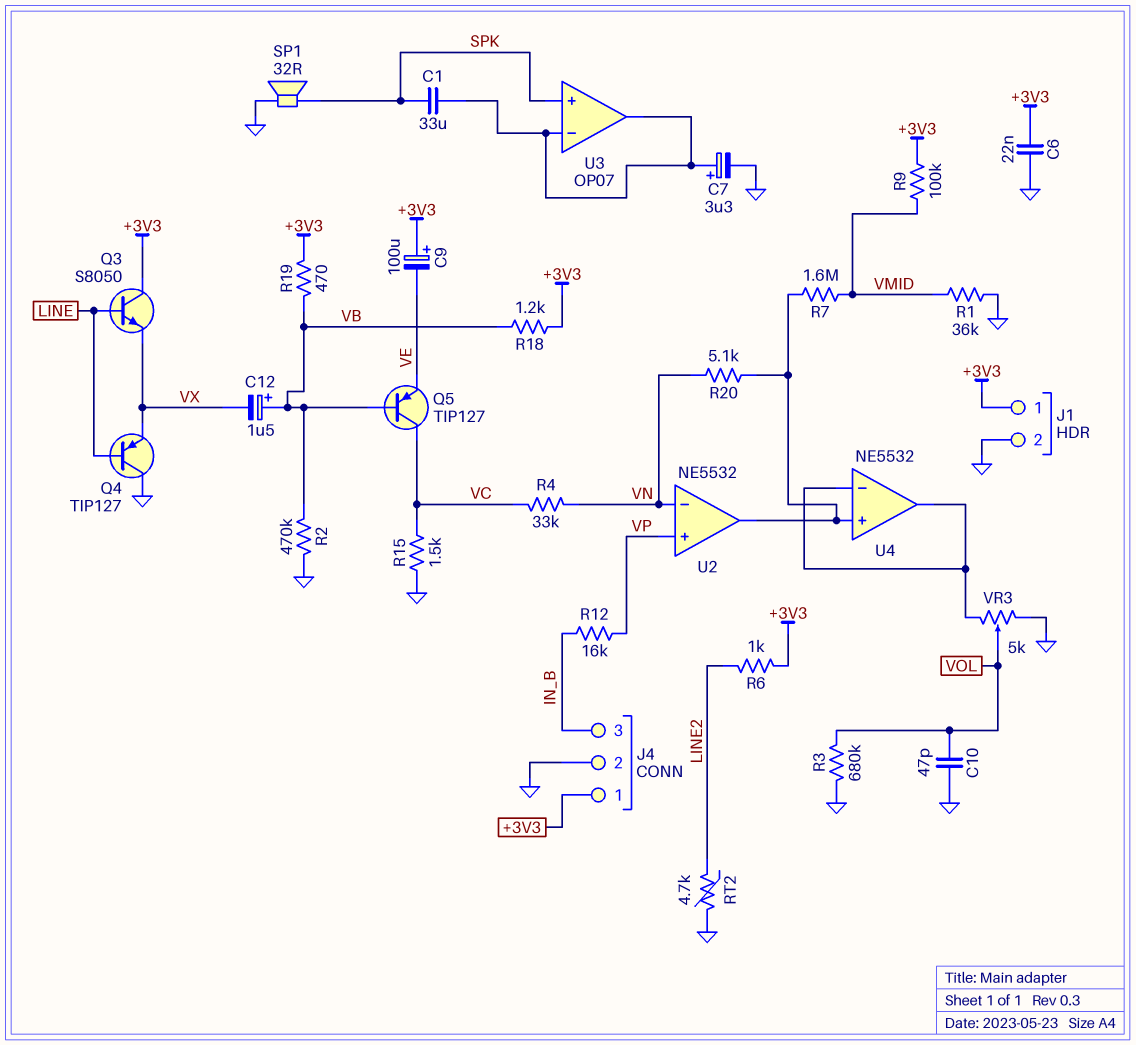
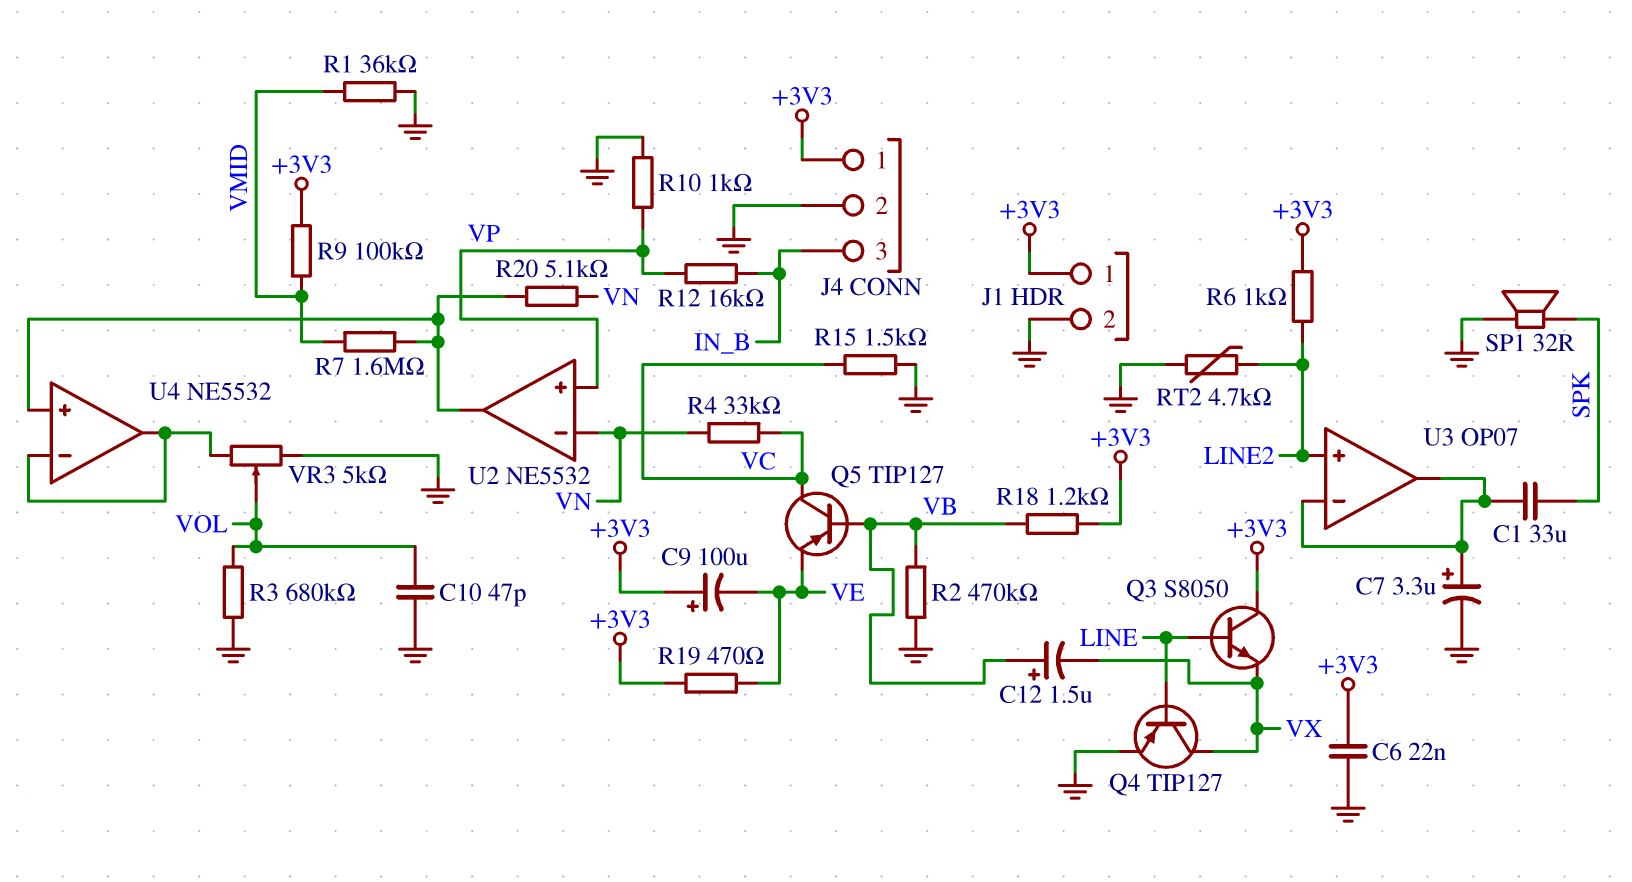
Q4: PNP TIP127 (B LINE, C GND, E VX) -> PNP TIP127 (B LINE, C VX, E GND)
R10: none -> 1k (GND, VP)
R19: 470 (+3V3, VB) -> 470 (+3V3, VE)
U3 pin in+: SPK -> LINE2

